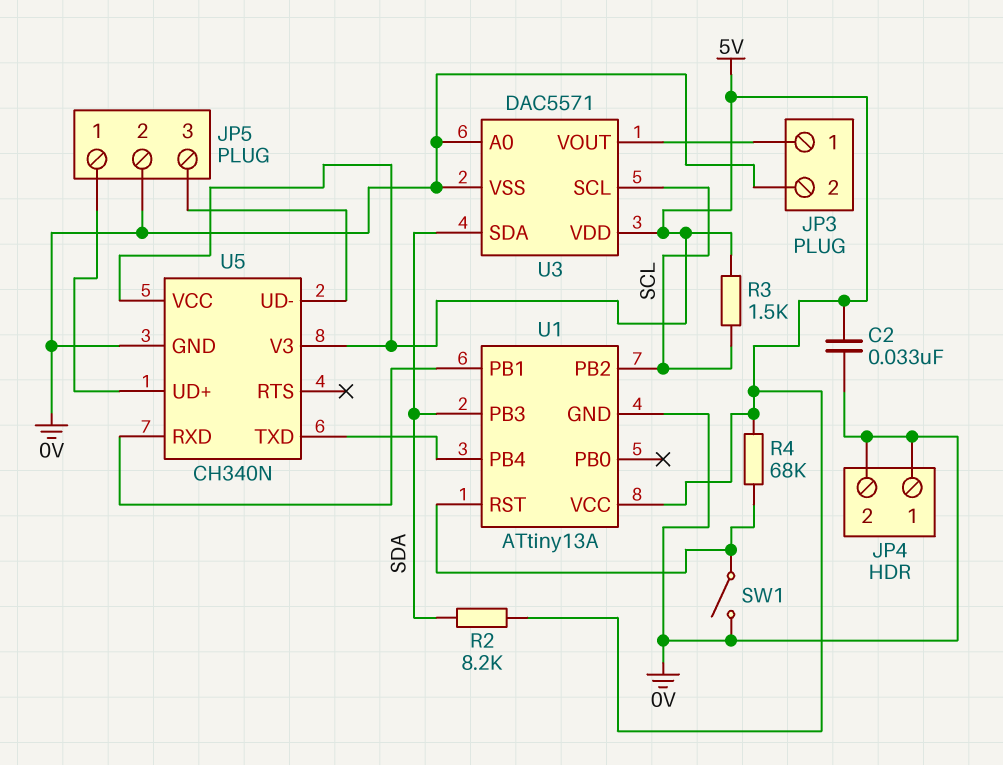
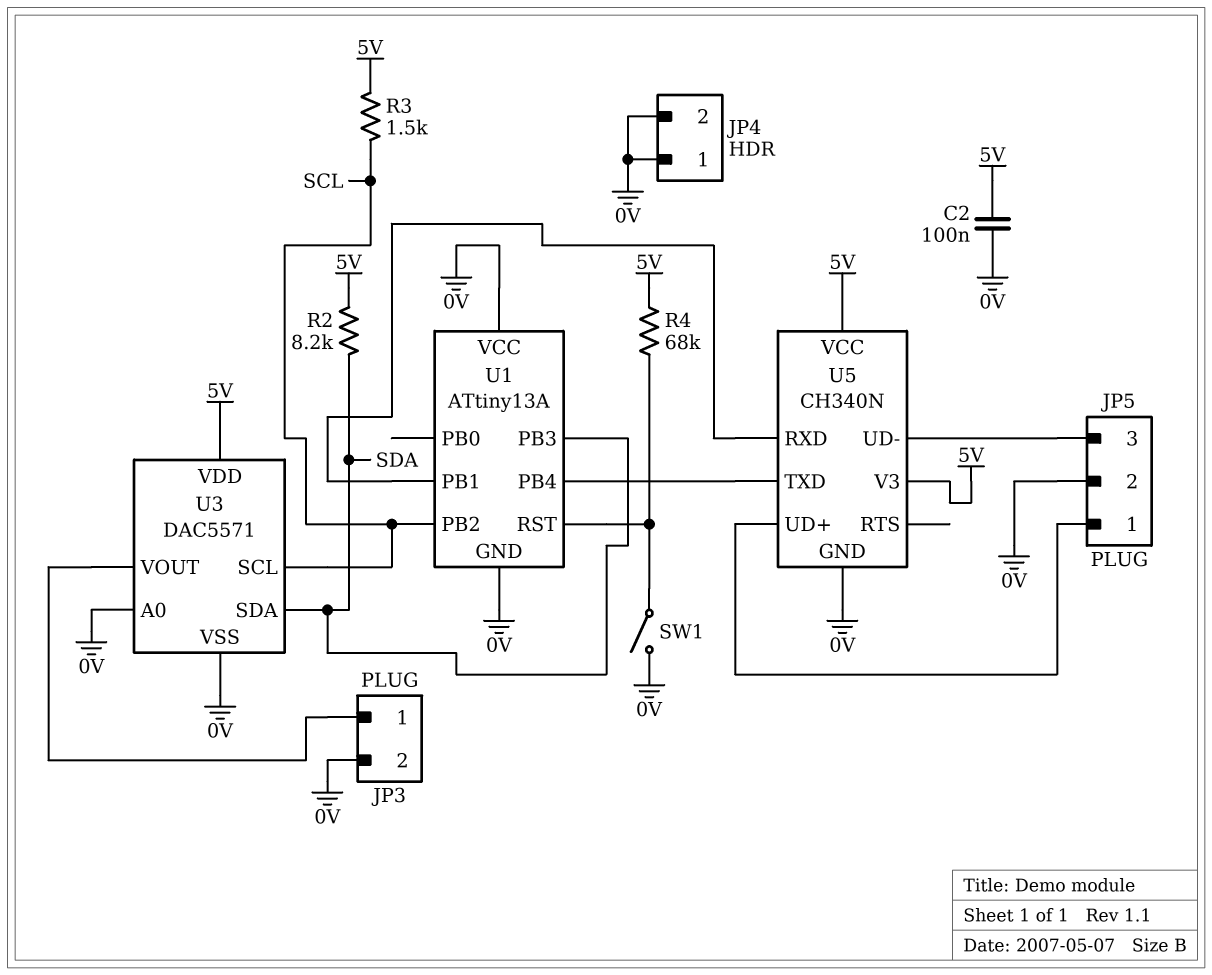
C2: 33nF (0V, 5V) -> 100nF (0V, 5V)
U1 pin VCC: 5V -> 0V

